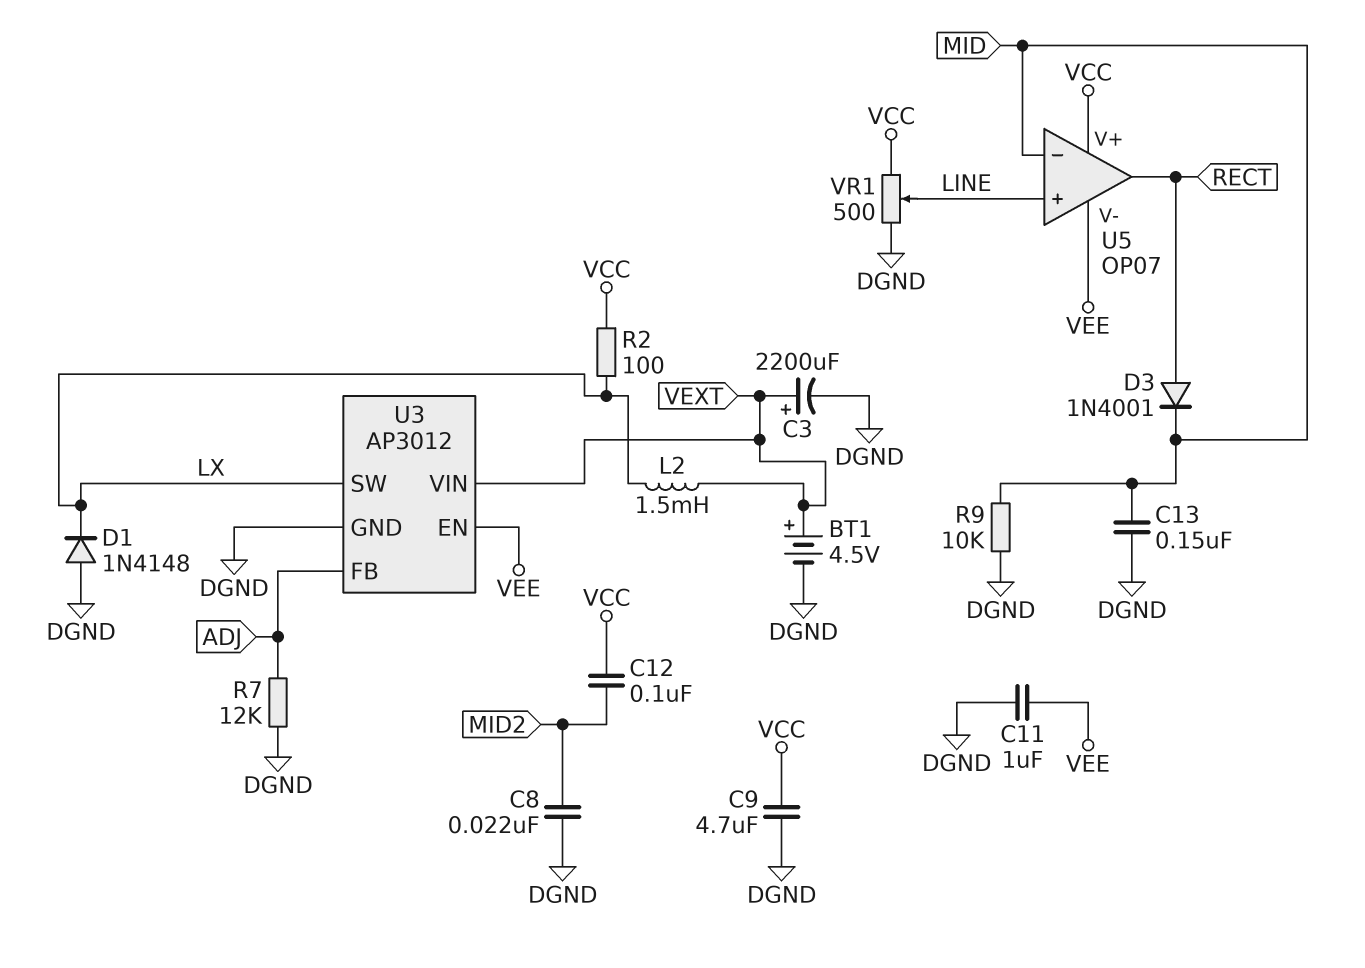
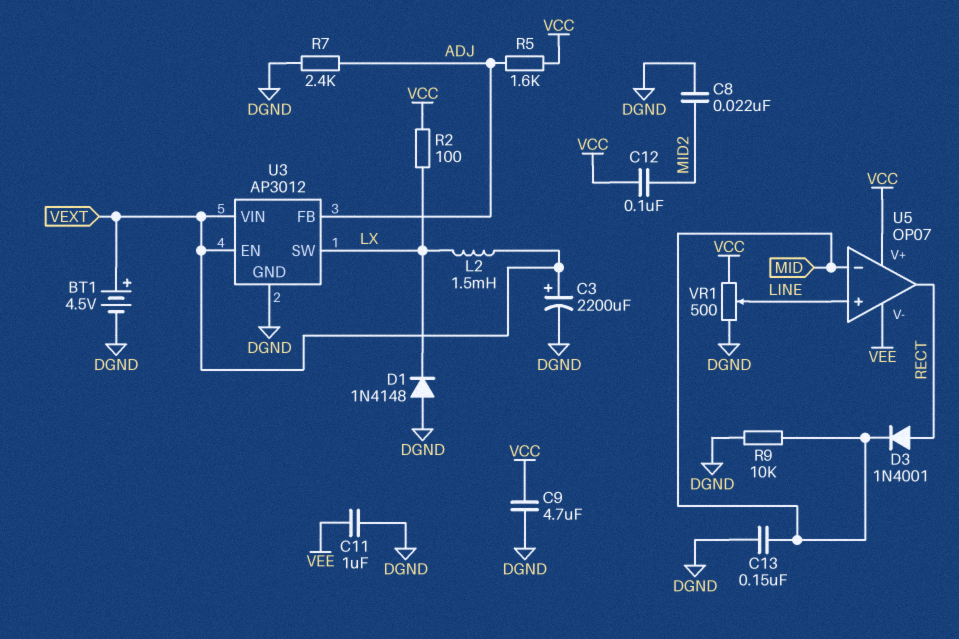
R5: none -> 1.6k (ADJ, VCC)
R7: 12k (ADJ, DGND) -> 2.4k (ADJ, DGND)
U3 pin EN: VEE -> VEXT

